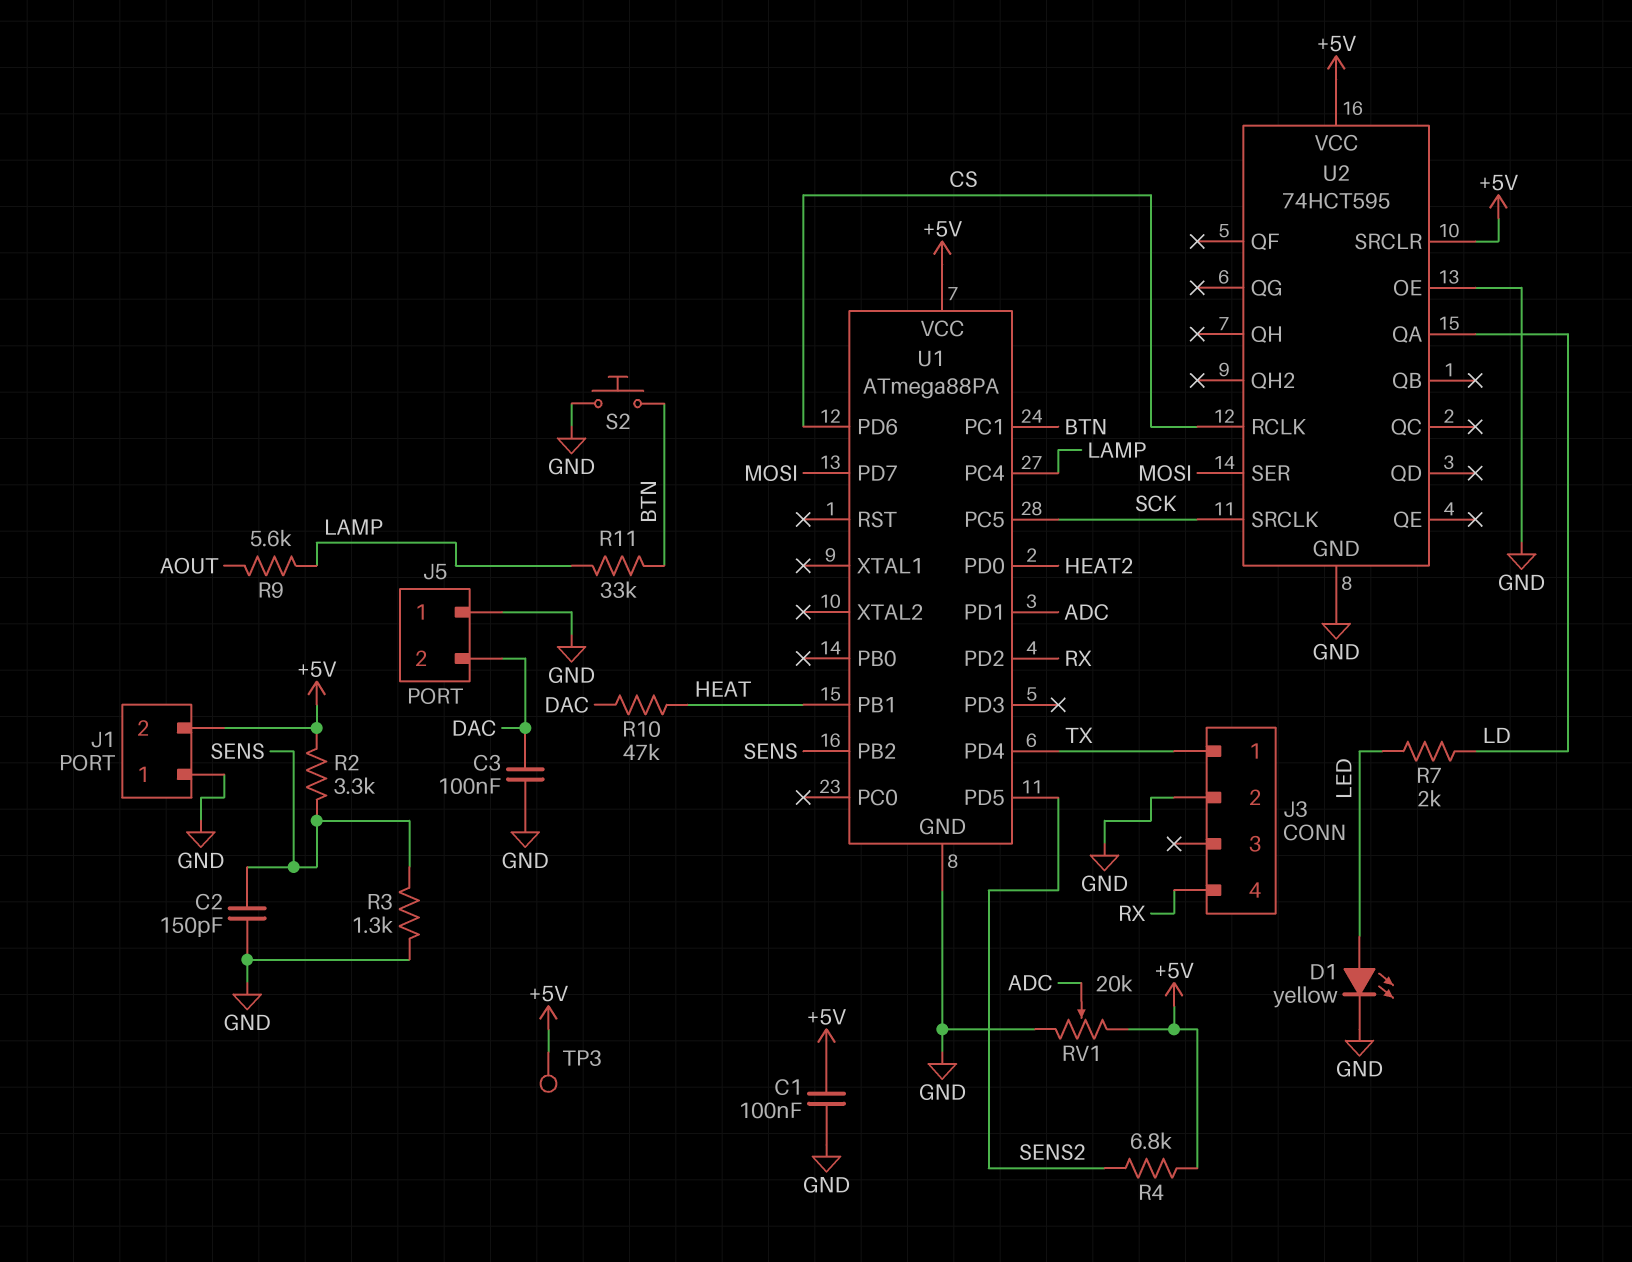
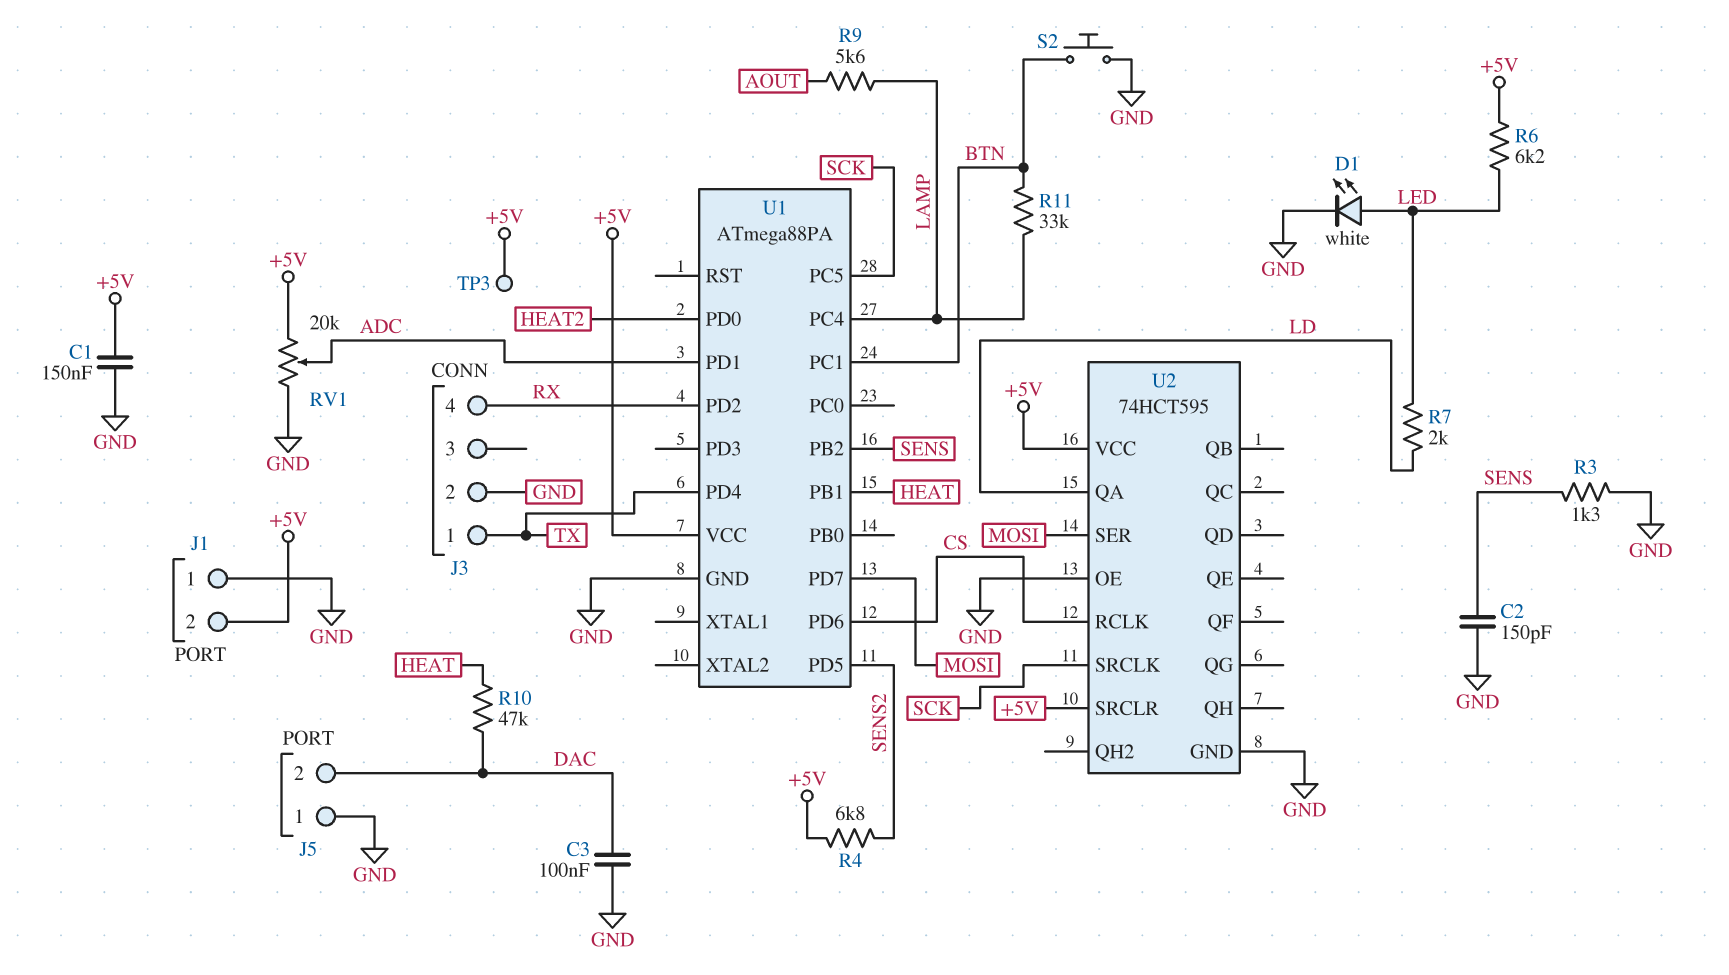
C1: 100nF (+5V, GND) -> 150nF (+5V, GND)
D1: LED yellow (A LED, K GND) -> LED white (A LED, K GND)
R2: 3.3k (+5V, SENS) -> none
R6: none -> 6.2k (+5V, LED)

